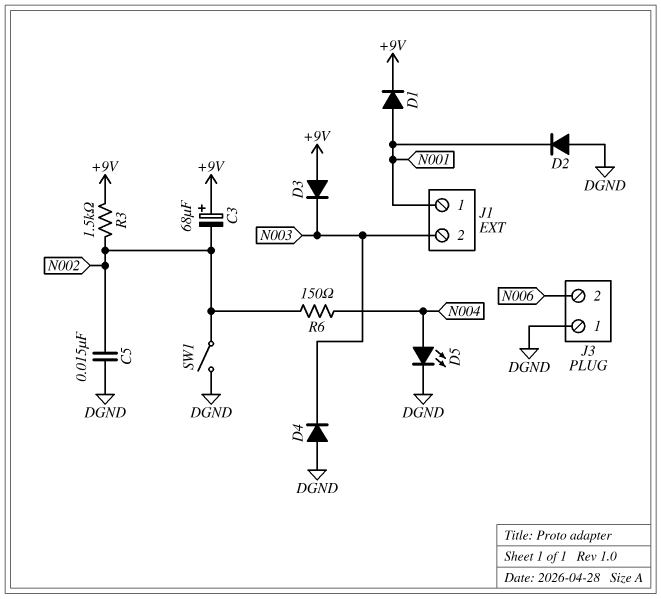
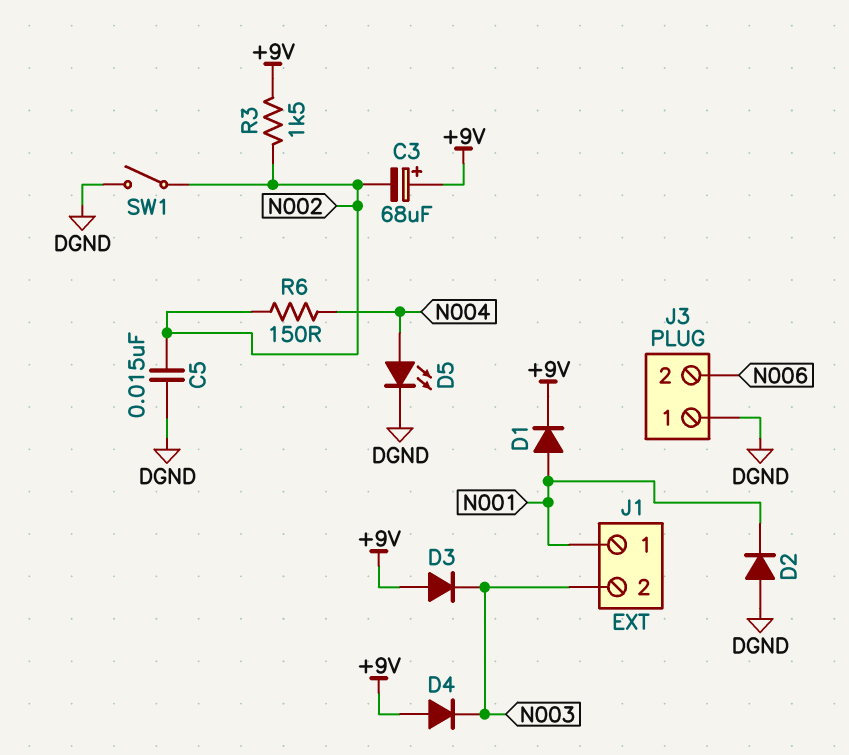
D4: diode (A DGND, K N003) -> diode (A +9V, K N003)

